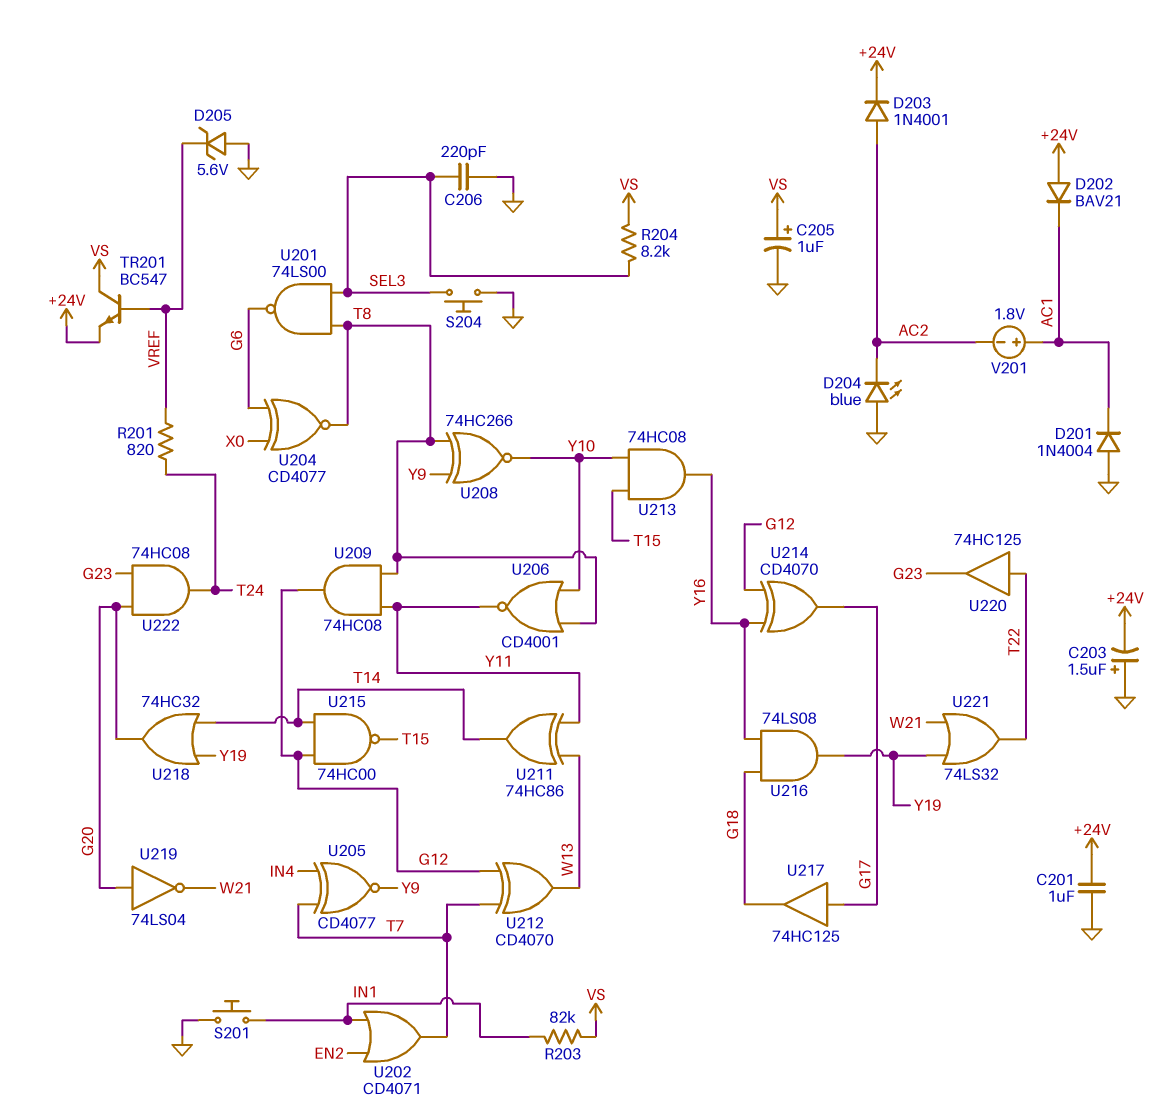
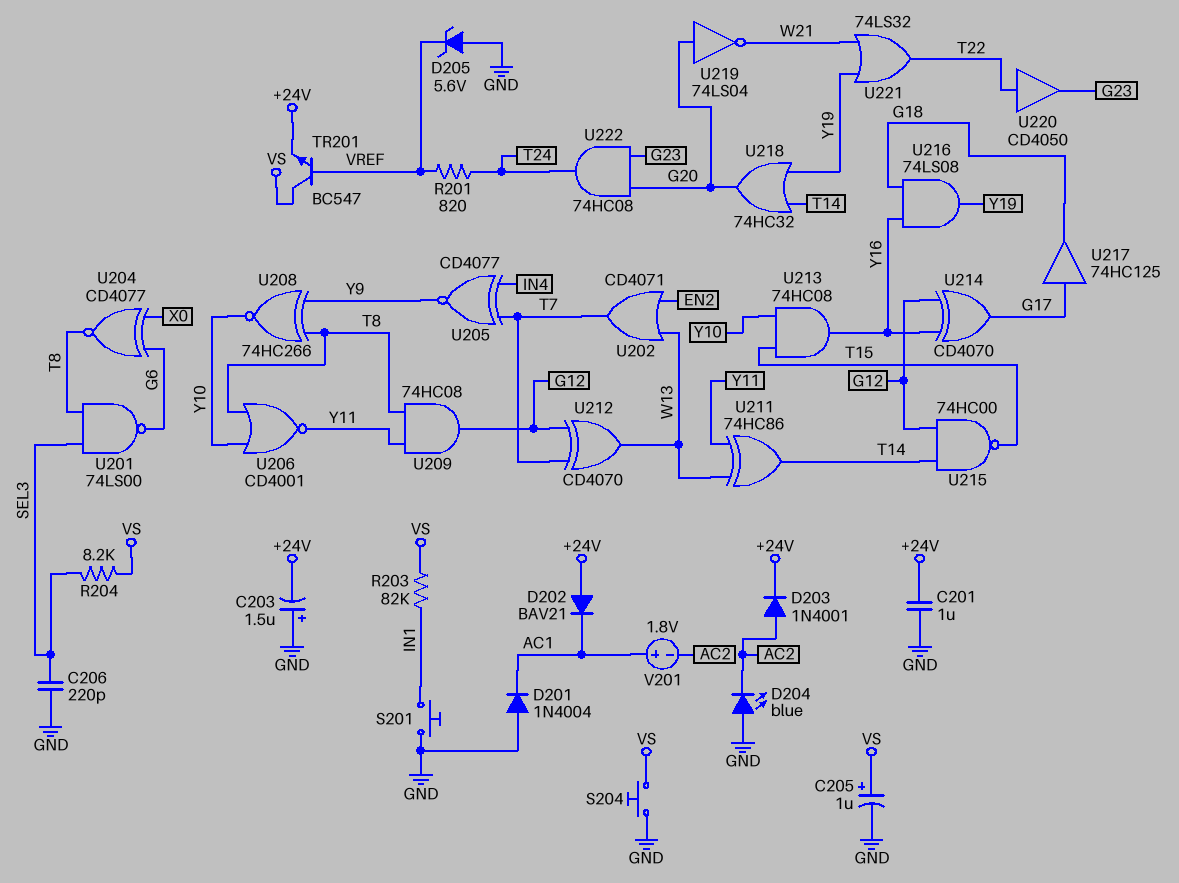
S204: button (GND, SEL3) -> button (GND, VS)
U202: OR CD4071 (in EN2, in IN1, out T7) -> OR CD4071 (in EN2, in W13, out T7)
U220: buffer 74HC125 (in T22, out G23) -> buffer CD4050 (in T22, out G23)

